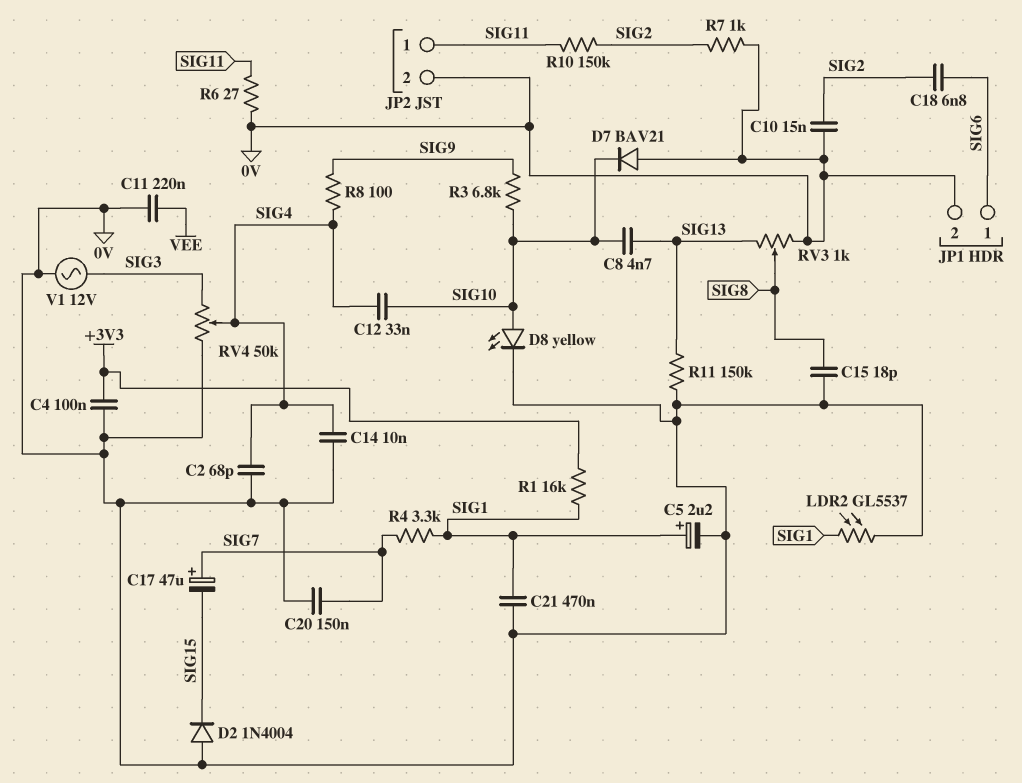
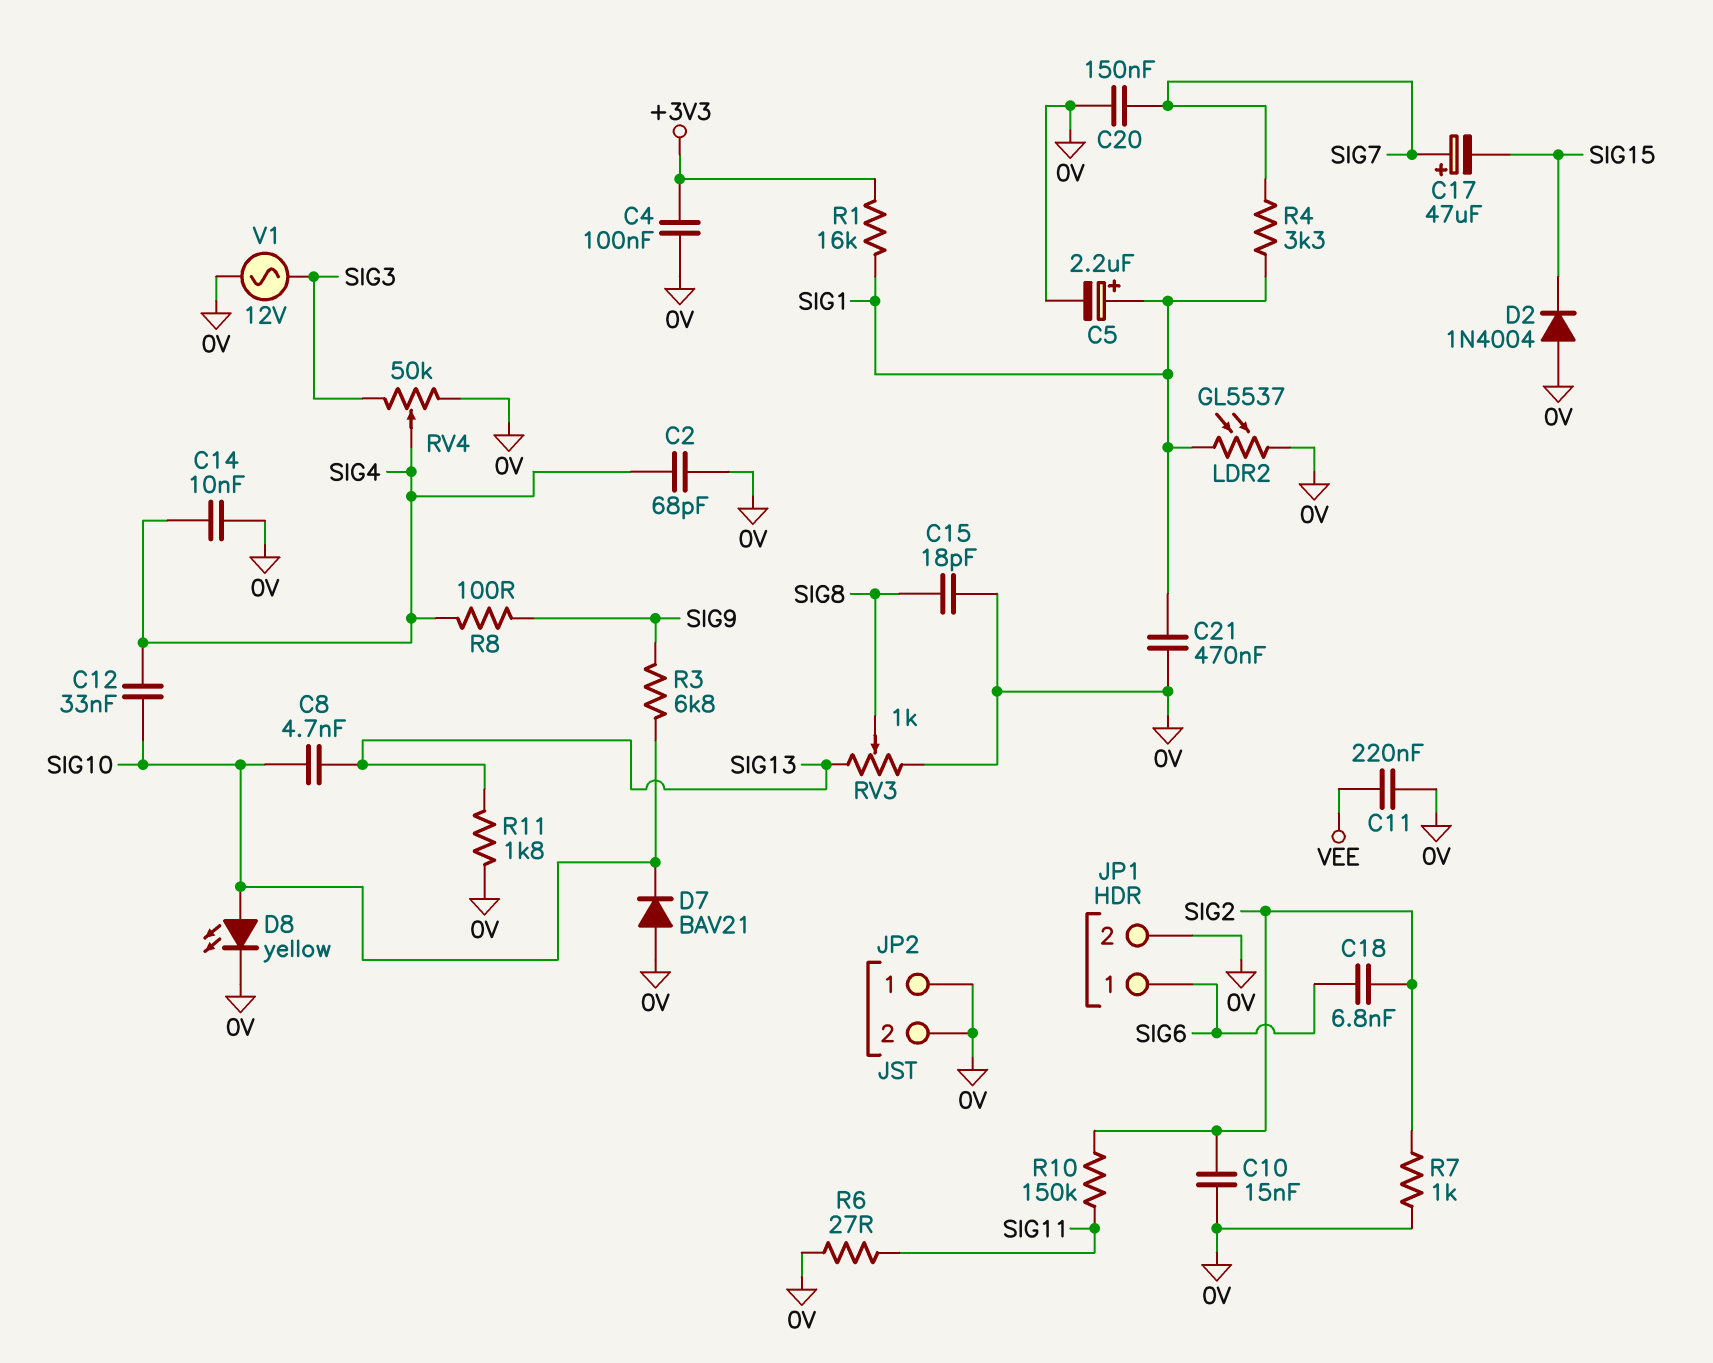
JP2 pin 1: SIG11 -> 0V
R11: 150k (0V, SIG13) -> 1.8k (0V, SIG13)

